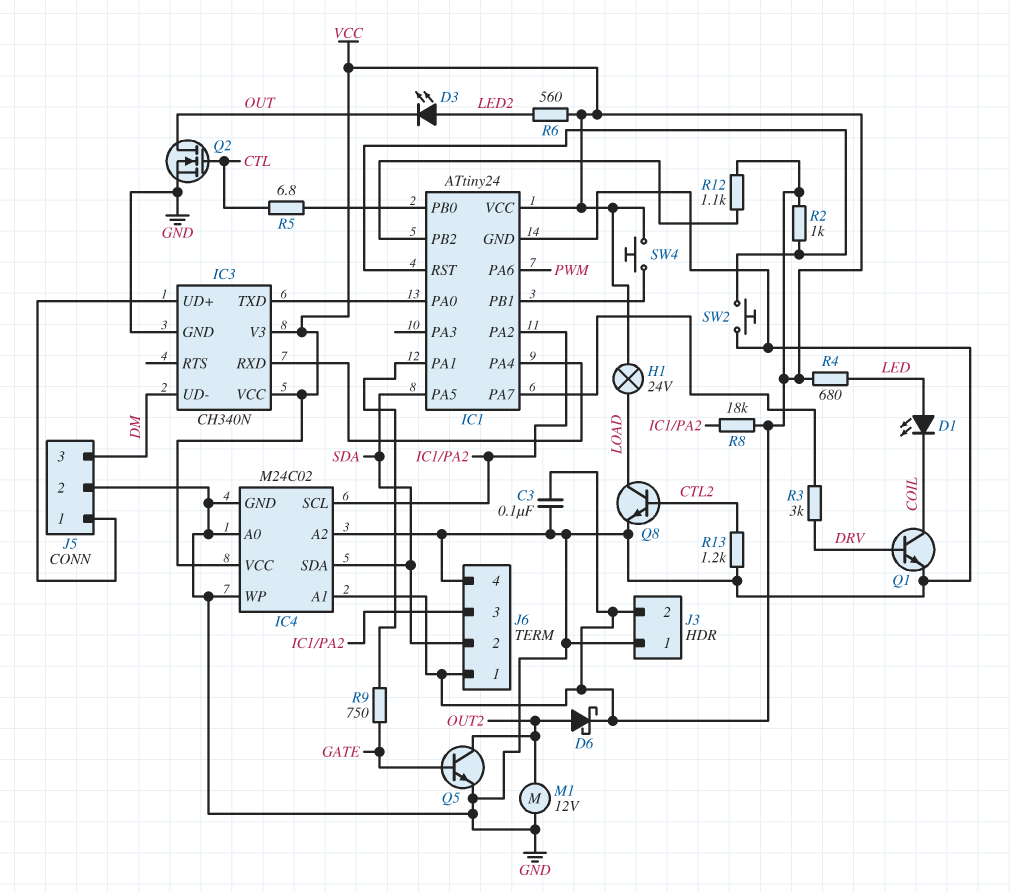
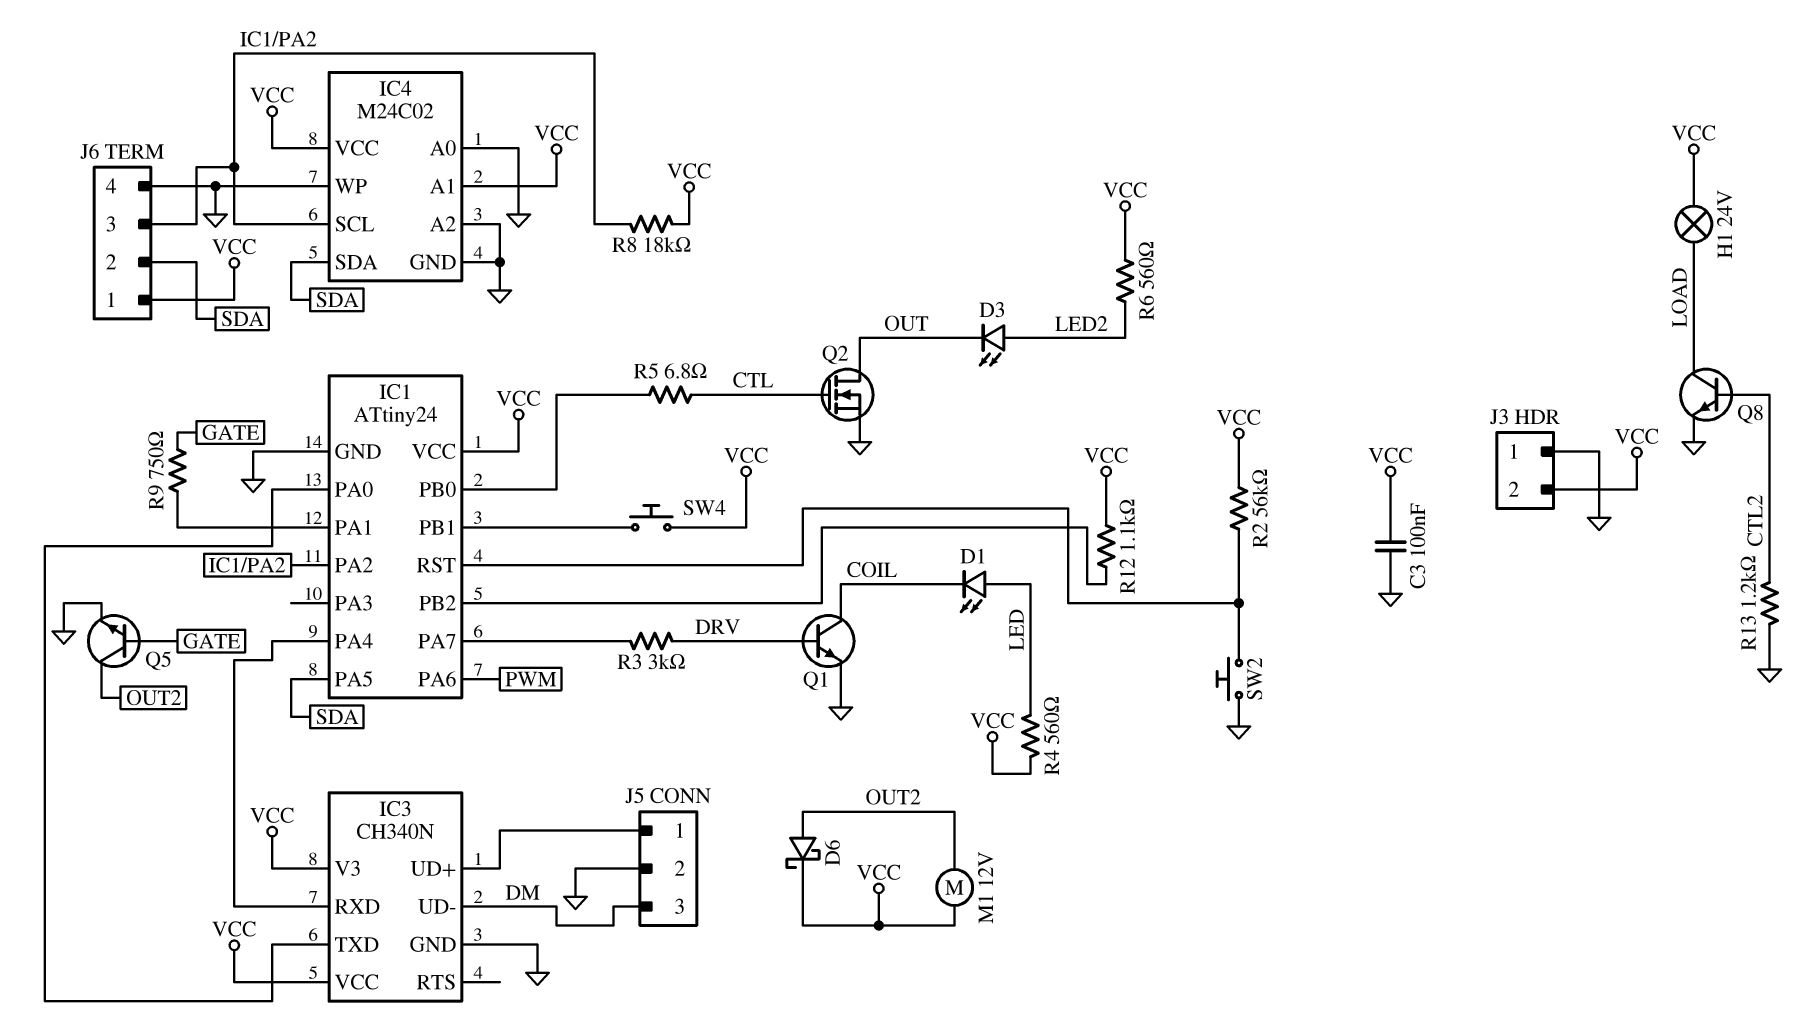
M1: motor 12V (GND, OUT2) -> motor 12V (OUT2, VCC)
R2: 1k (IC1/RST, VCC) -> 56k (IC1/RST, VCC)
R4: 680 (LED, VCC) -> 560 (LED, VCC)

